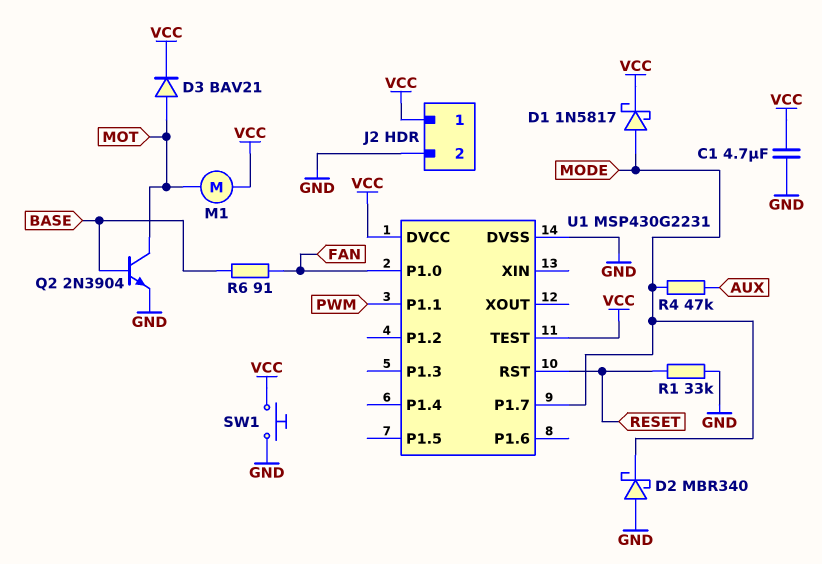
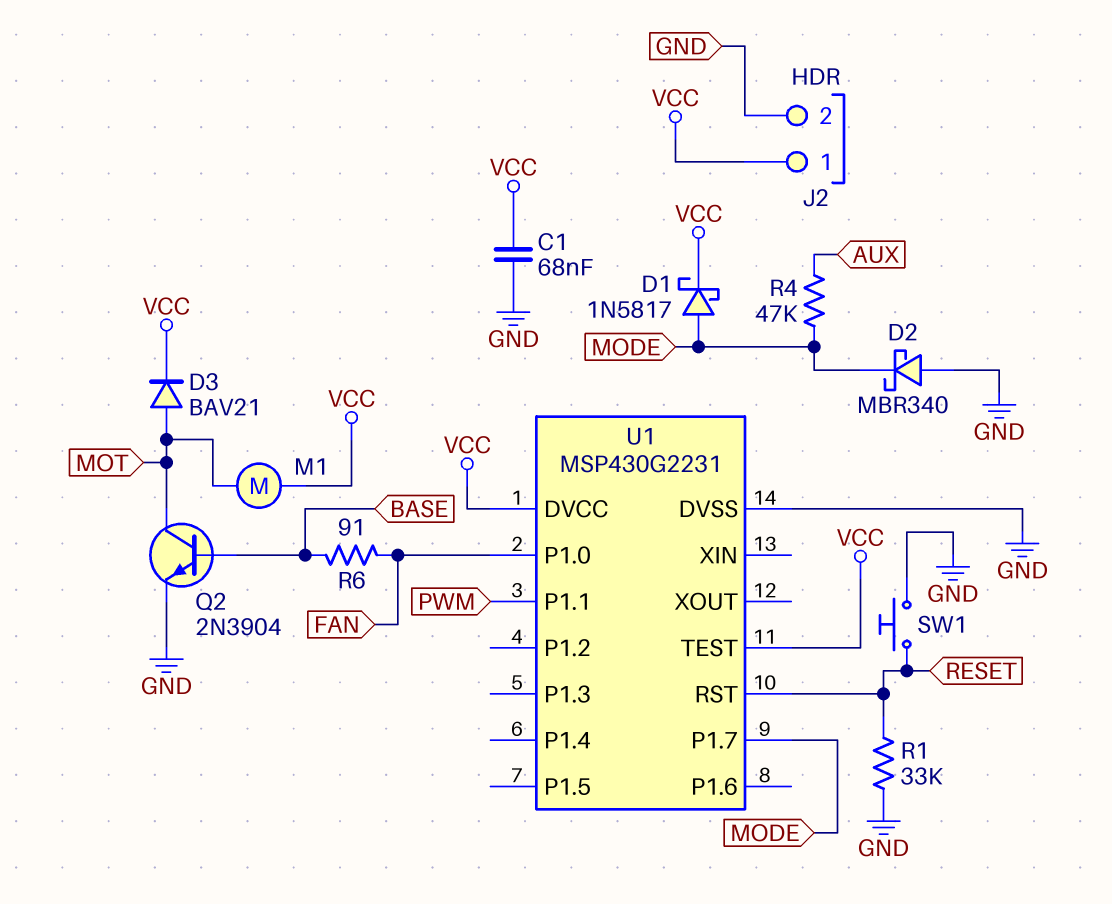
C1: 4.7uF (GND, VCC) -> 68nF (GND, VCC)
SW1: button (GND, VCC) -> button (GND, RESET)

